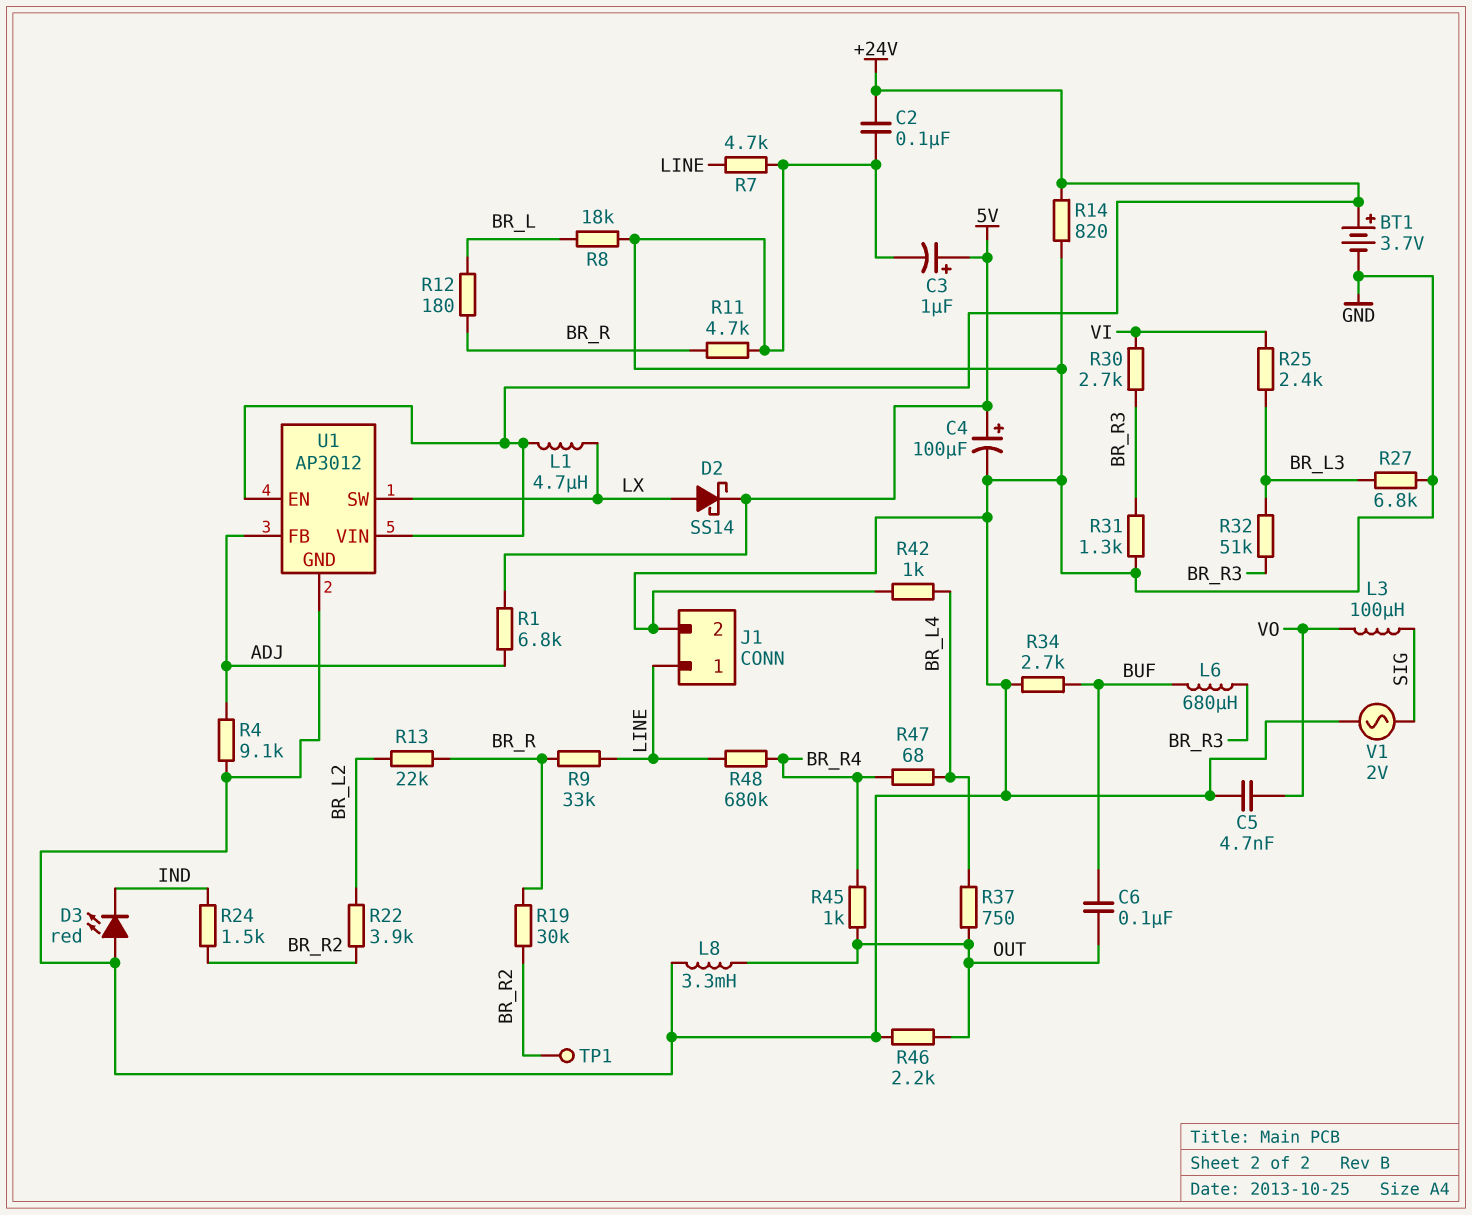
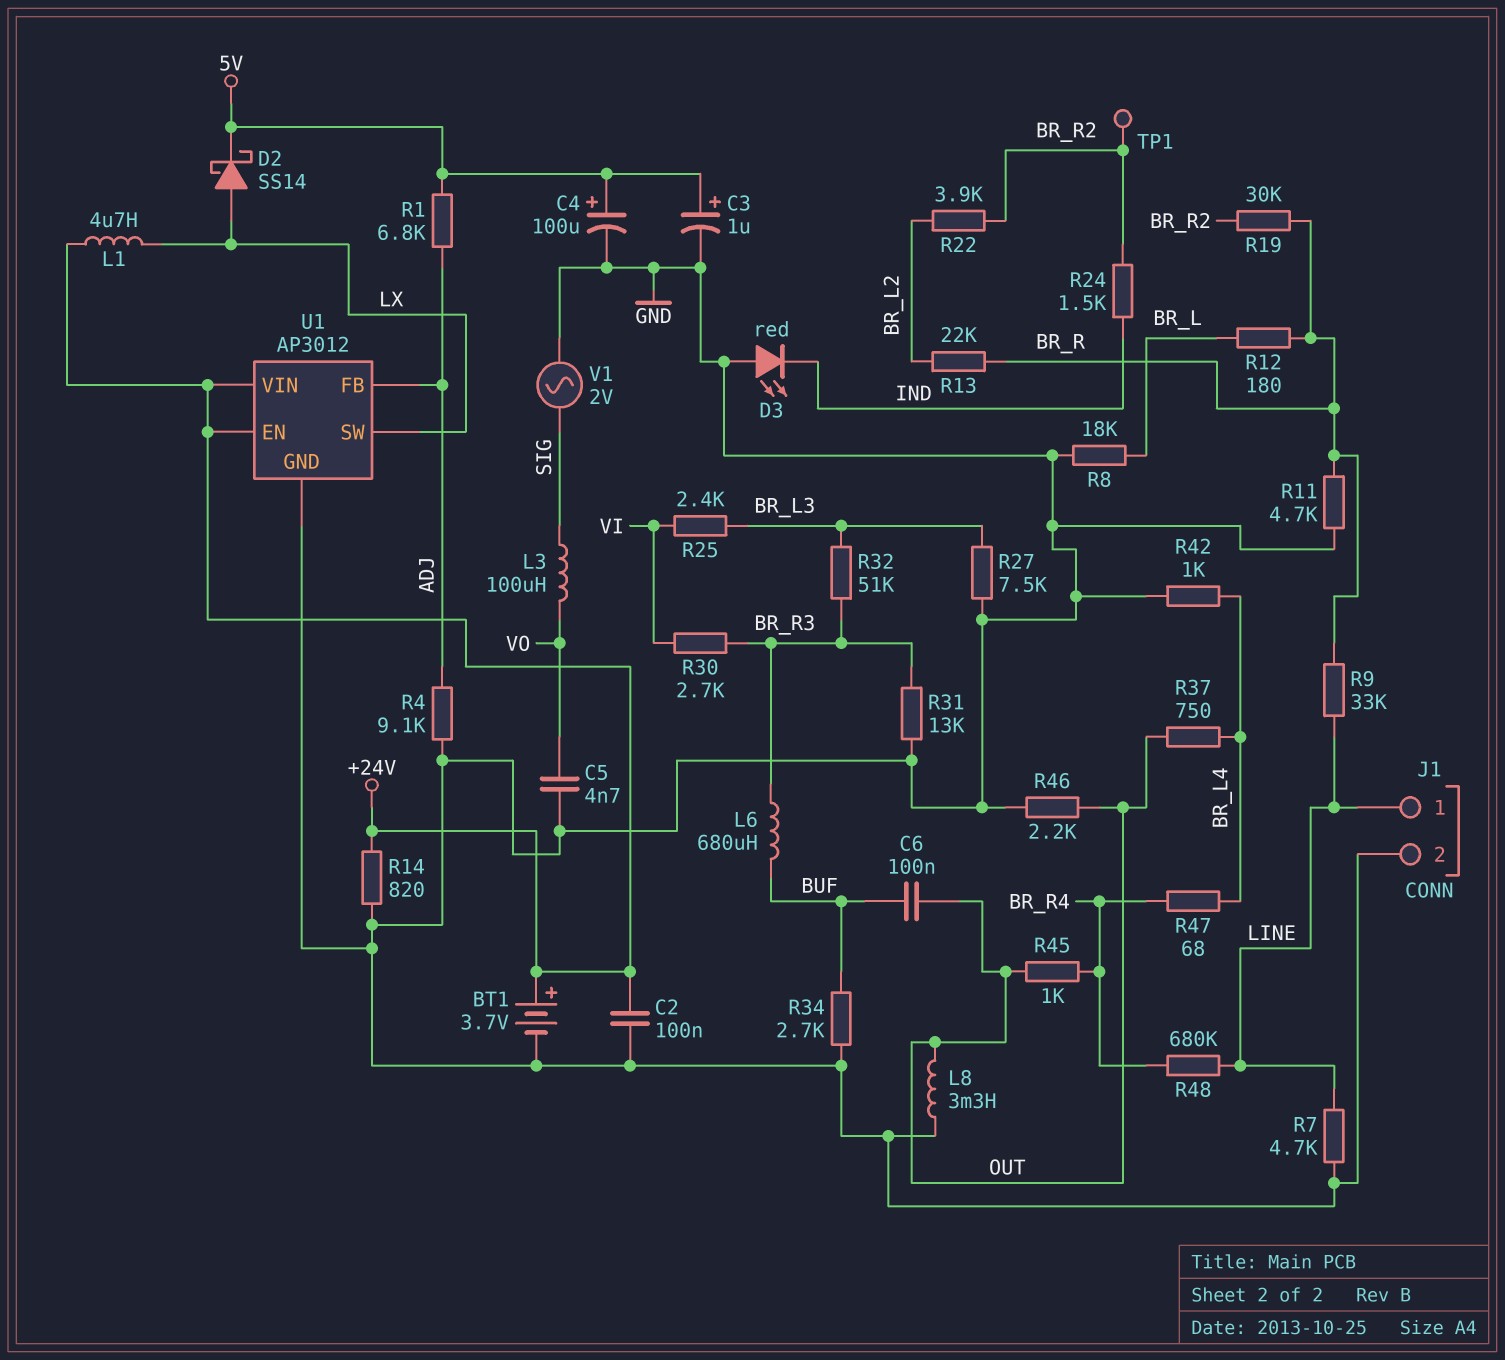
R27: 6.8k (BR_L3, GND) -> 7.5k (BR_L3, GND)
R31: 1.3k (BR_R3, GND) -> 13k (BR_R3, GND)

